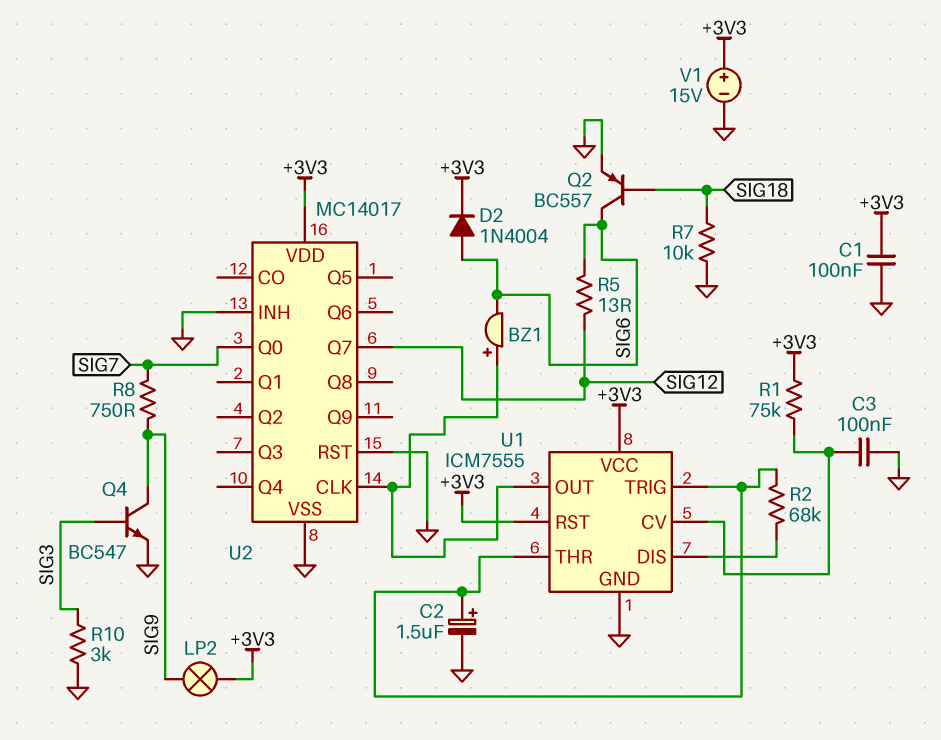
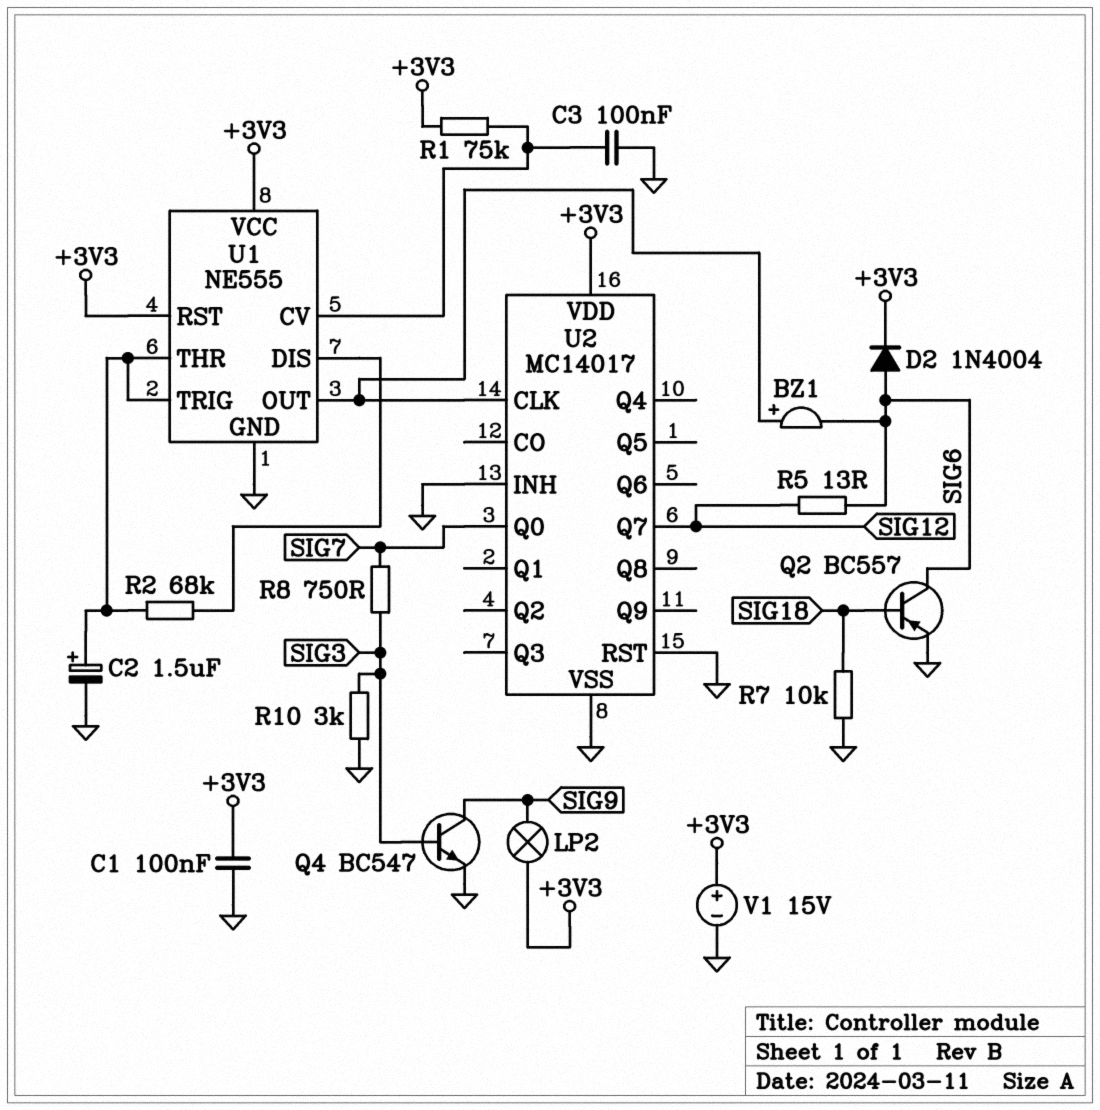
R8: 750 (SIG7, SIG9) -> 750 (SIG3, SIG7)
U1: ICM7555 -> NE555

